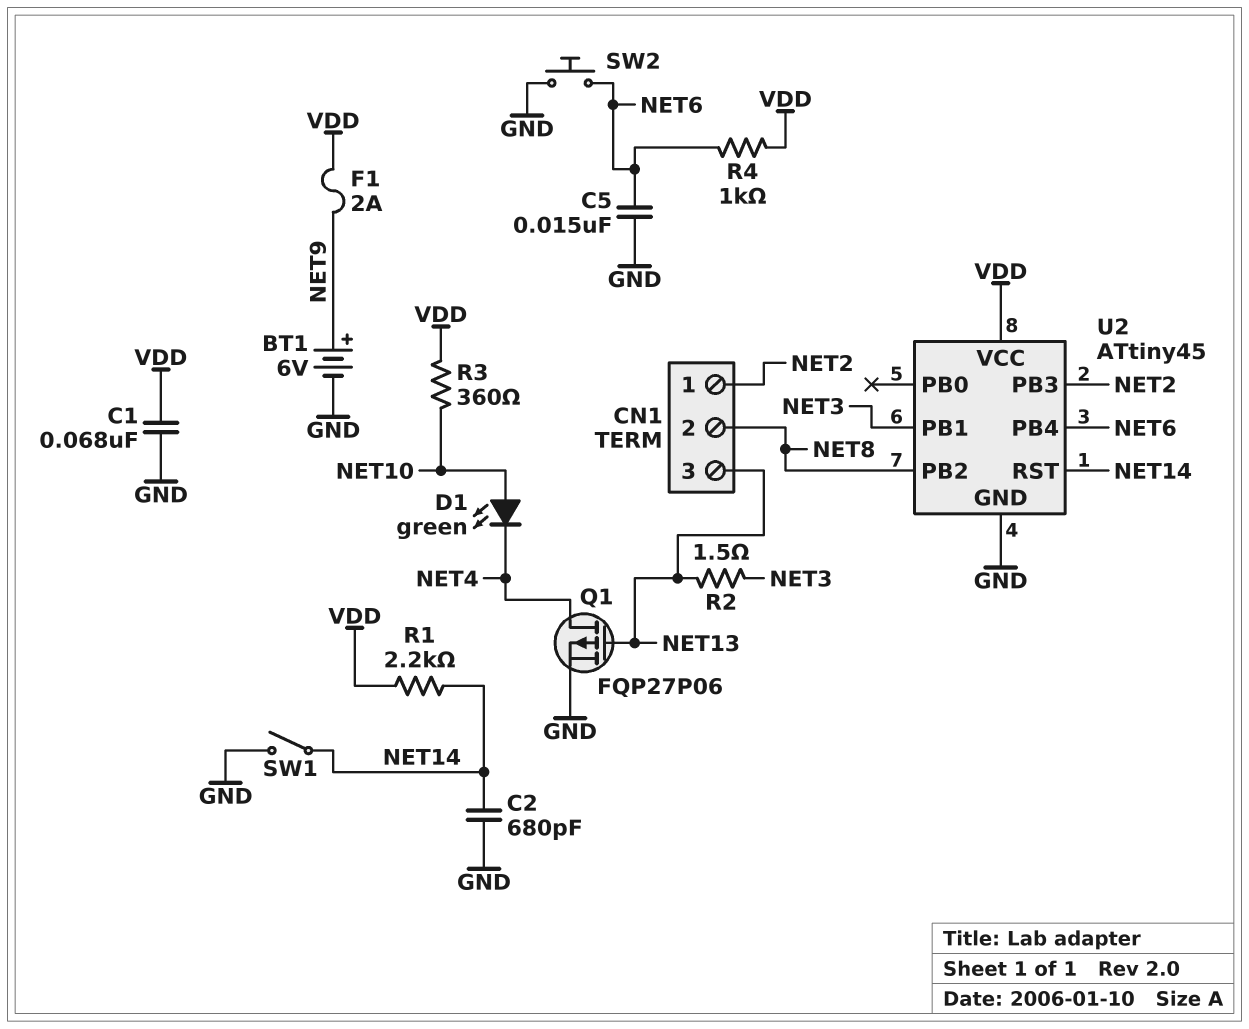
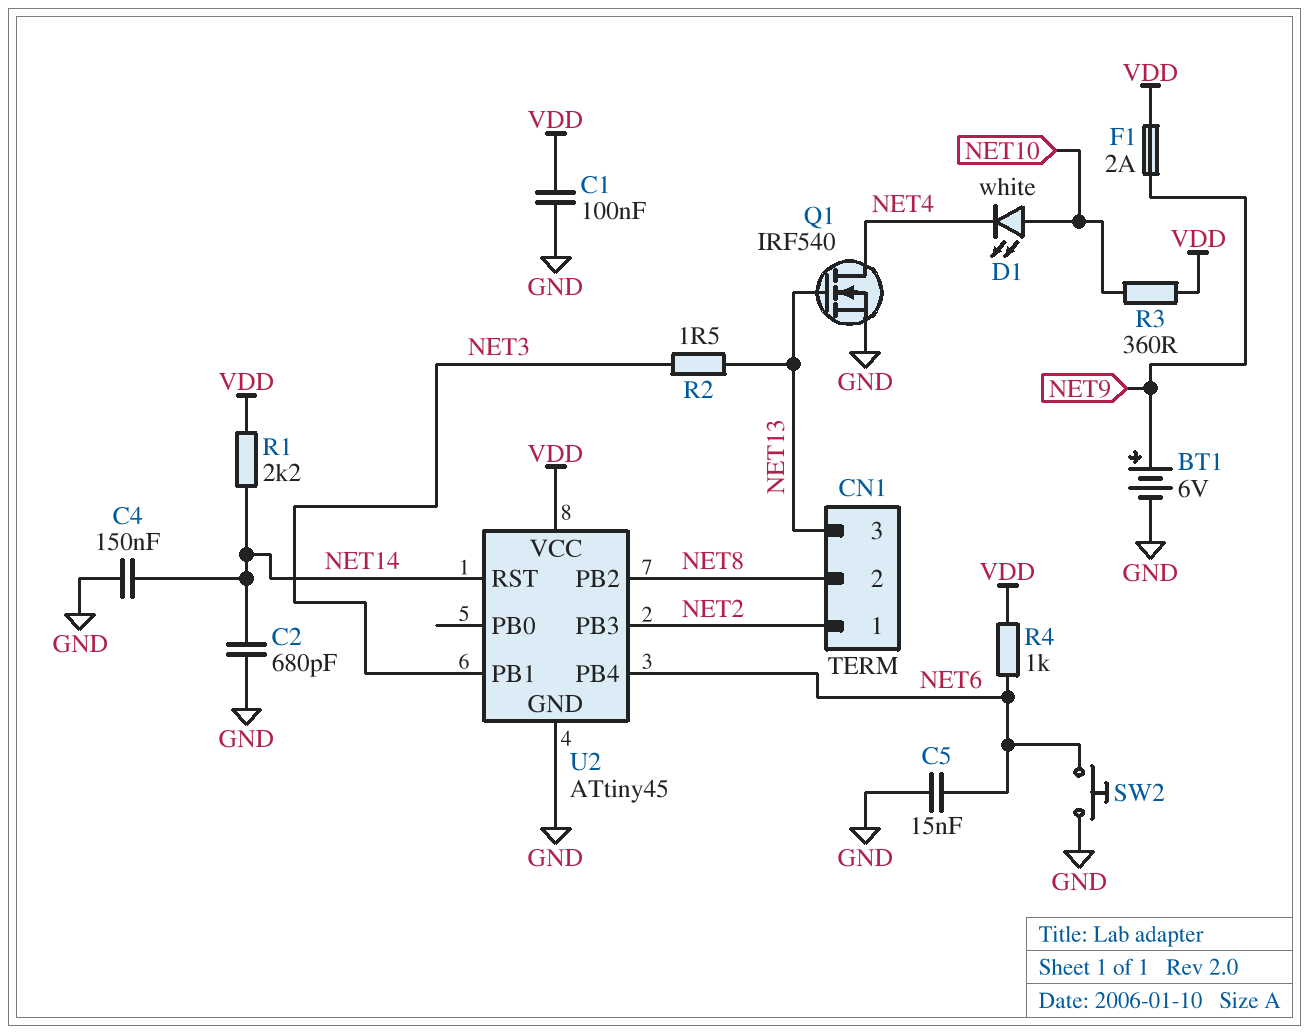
C1: 68nF (GND, VDD) -> 100nF (GND, VDD)
C4: none -> 150nF (GND, NET14)
D1: LED green (A NET10, K NET4) -> LED white (A NET10, K NET4)
Q1: PMOS FQP27P06 (G NET13, D NET4, S GND) -> NMOS IRF540 (G NET13, D NET4, S GND)
SW1: switch (GND, NET14) -> none

